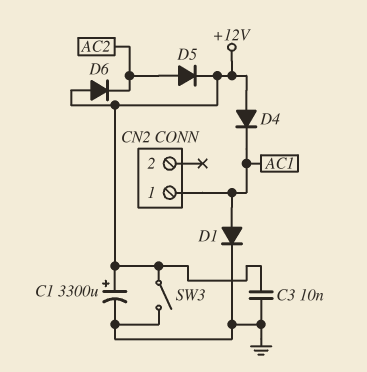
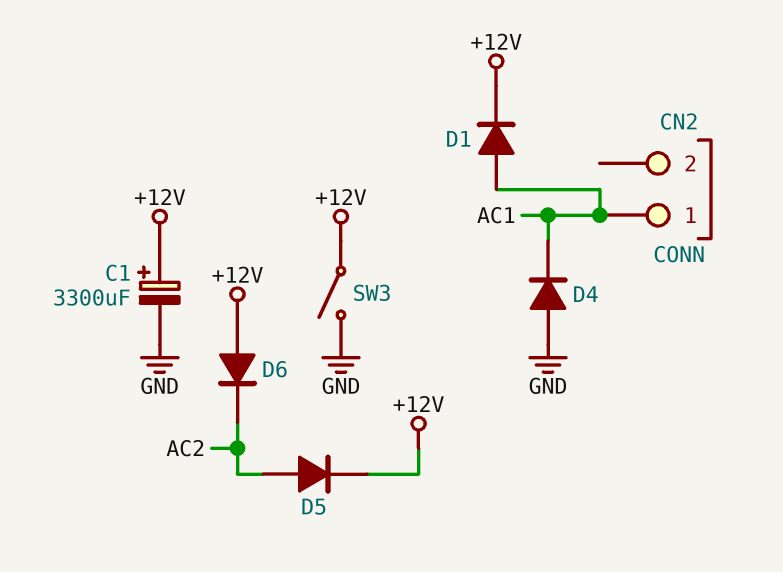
C3: 10nF (+12V, GND) -> none
D1: diode (A AC1, K GND) -> diode (A AC1, K +12V)
D4: diode (A +12V, K AC1) -> diode (A GND, K AC1)

